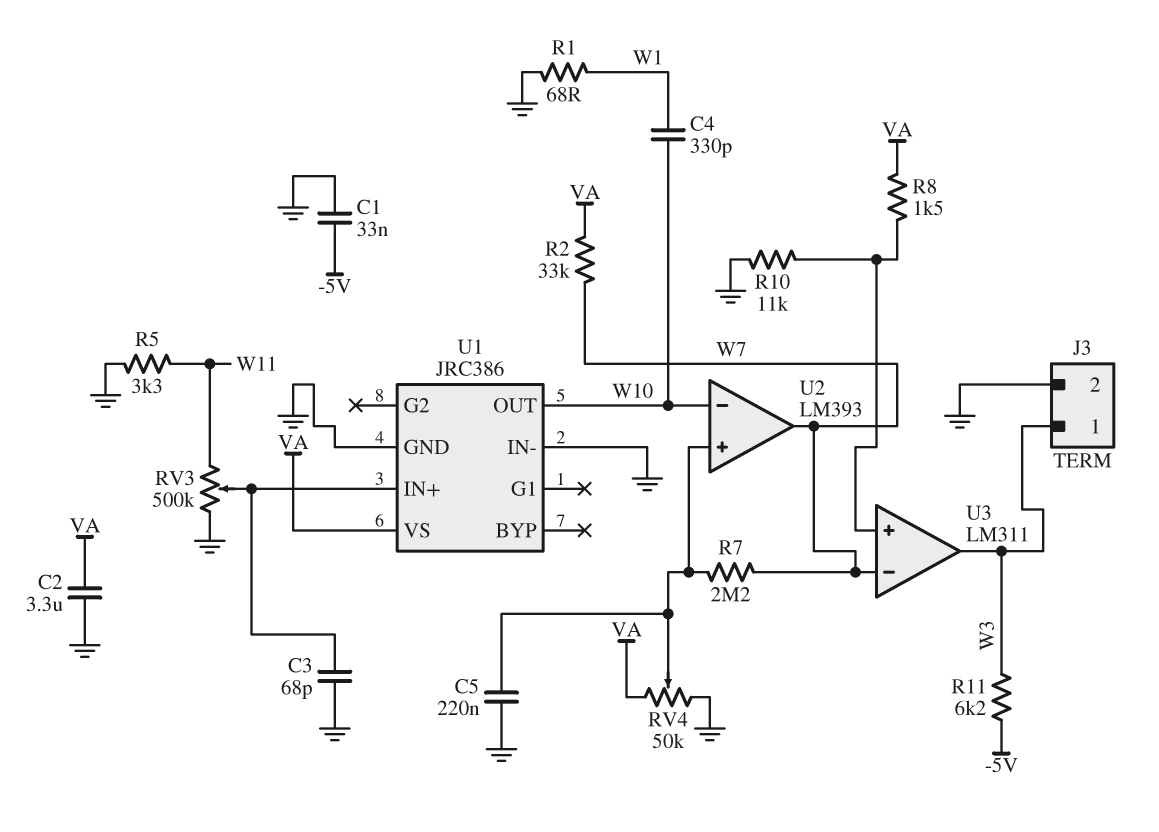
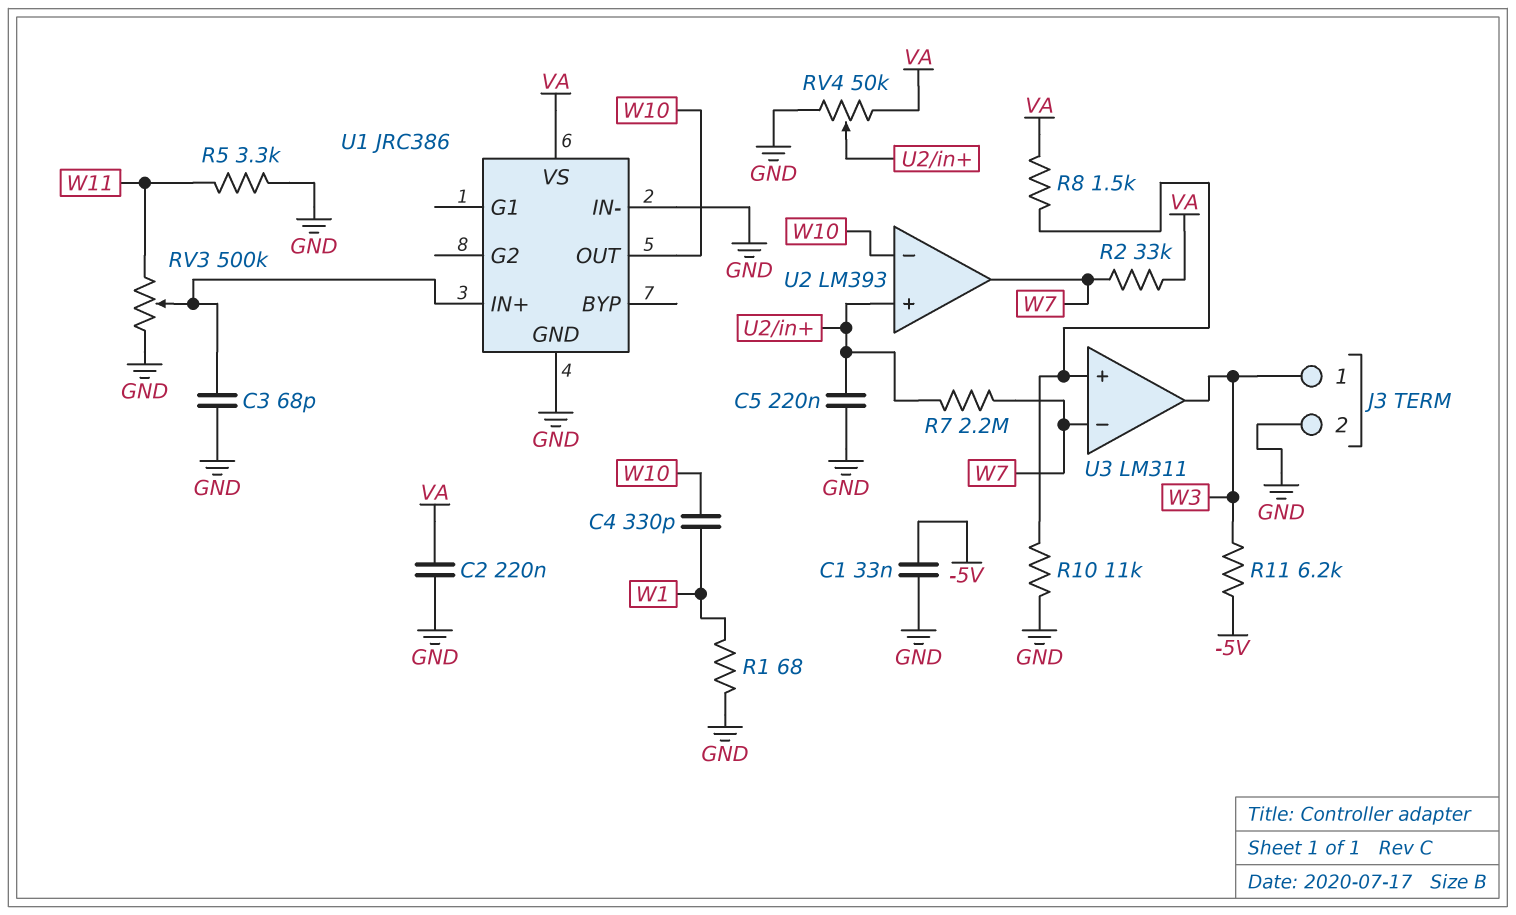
C2: 3.3uF (GND, VA) -> 220nF (GND, VA)

